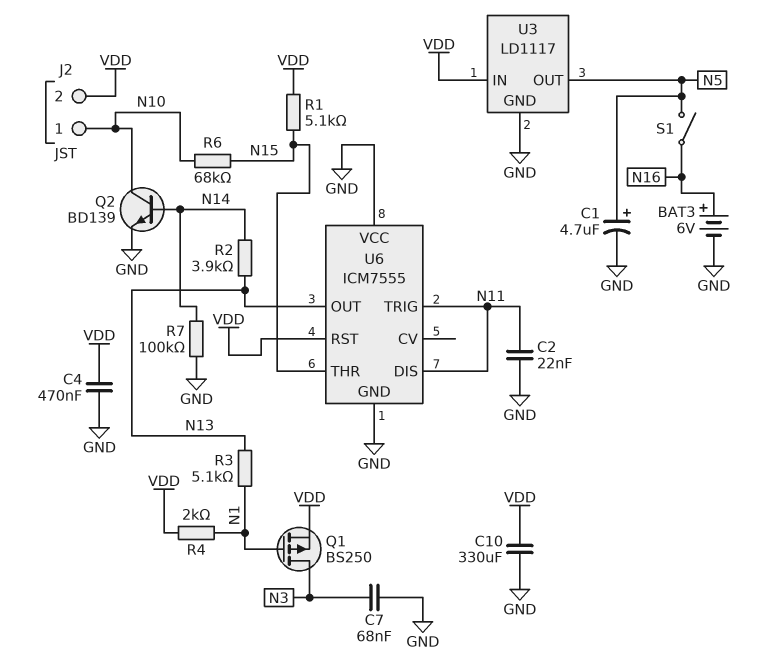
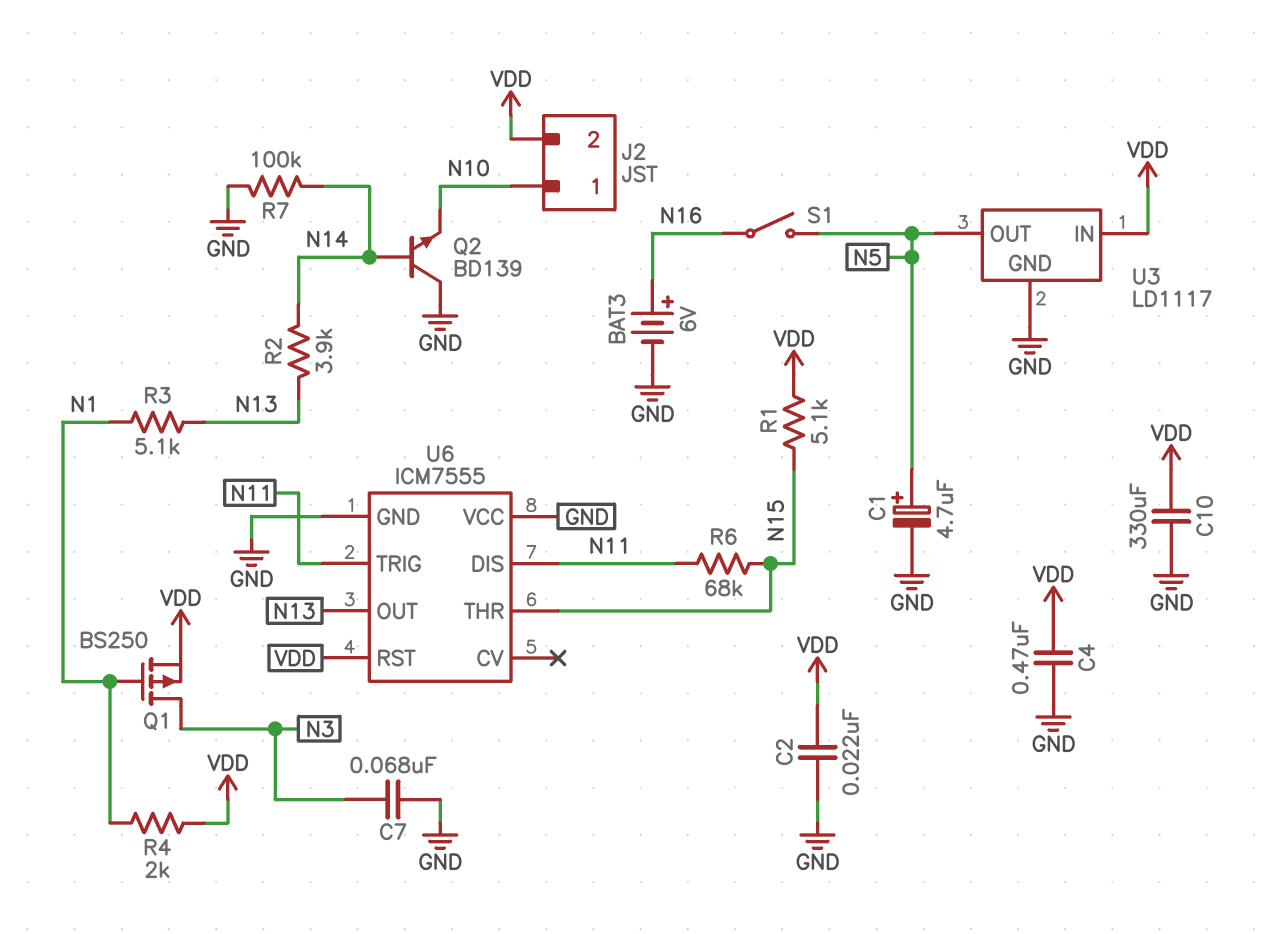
C2: 22nF (GND, N11) -> 22nF (GND, VDD)
Q2: NPN BD139 (B N14, C N10, E GND) -> NPN BD139 (B N14, C GND, E N10)
R6: 68k (N10, N15) -> 68k (N11, N15)

